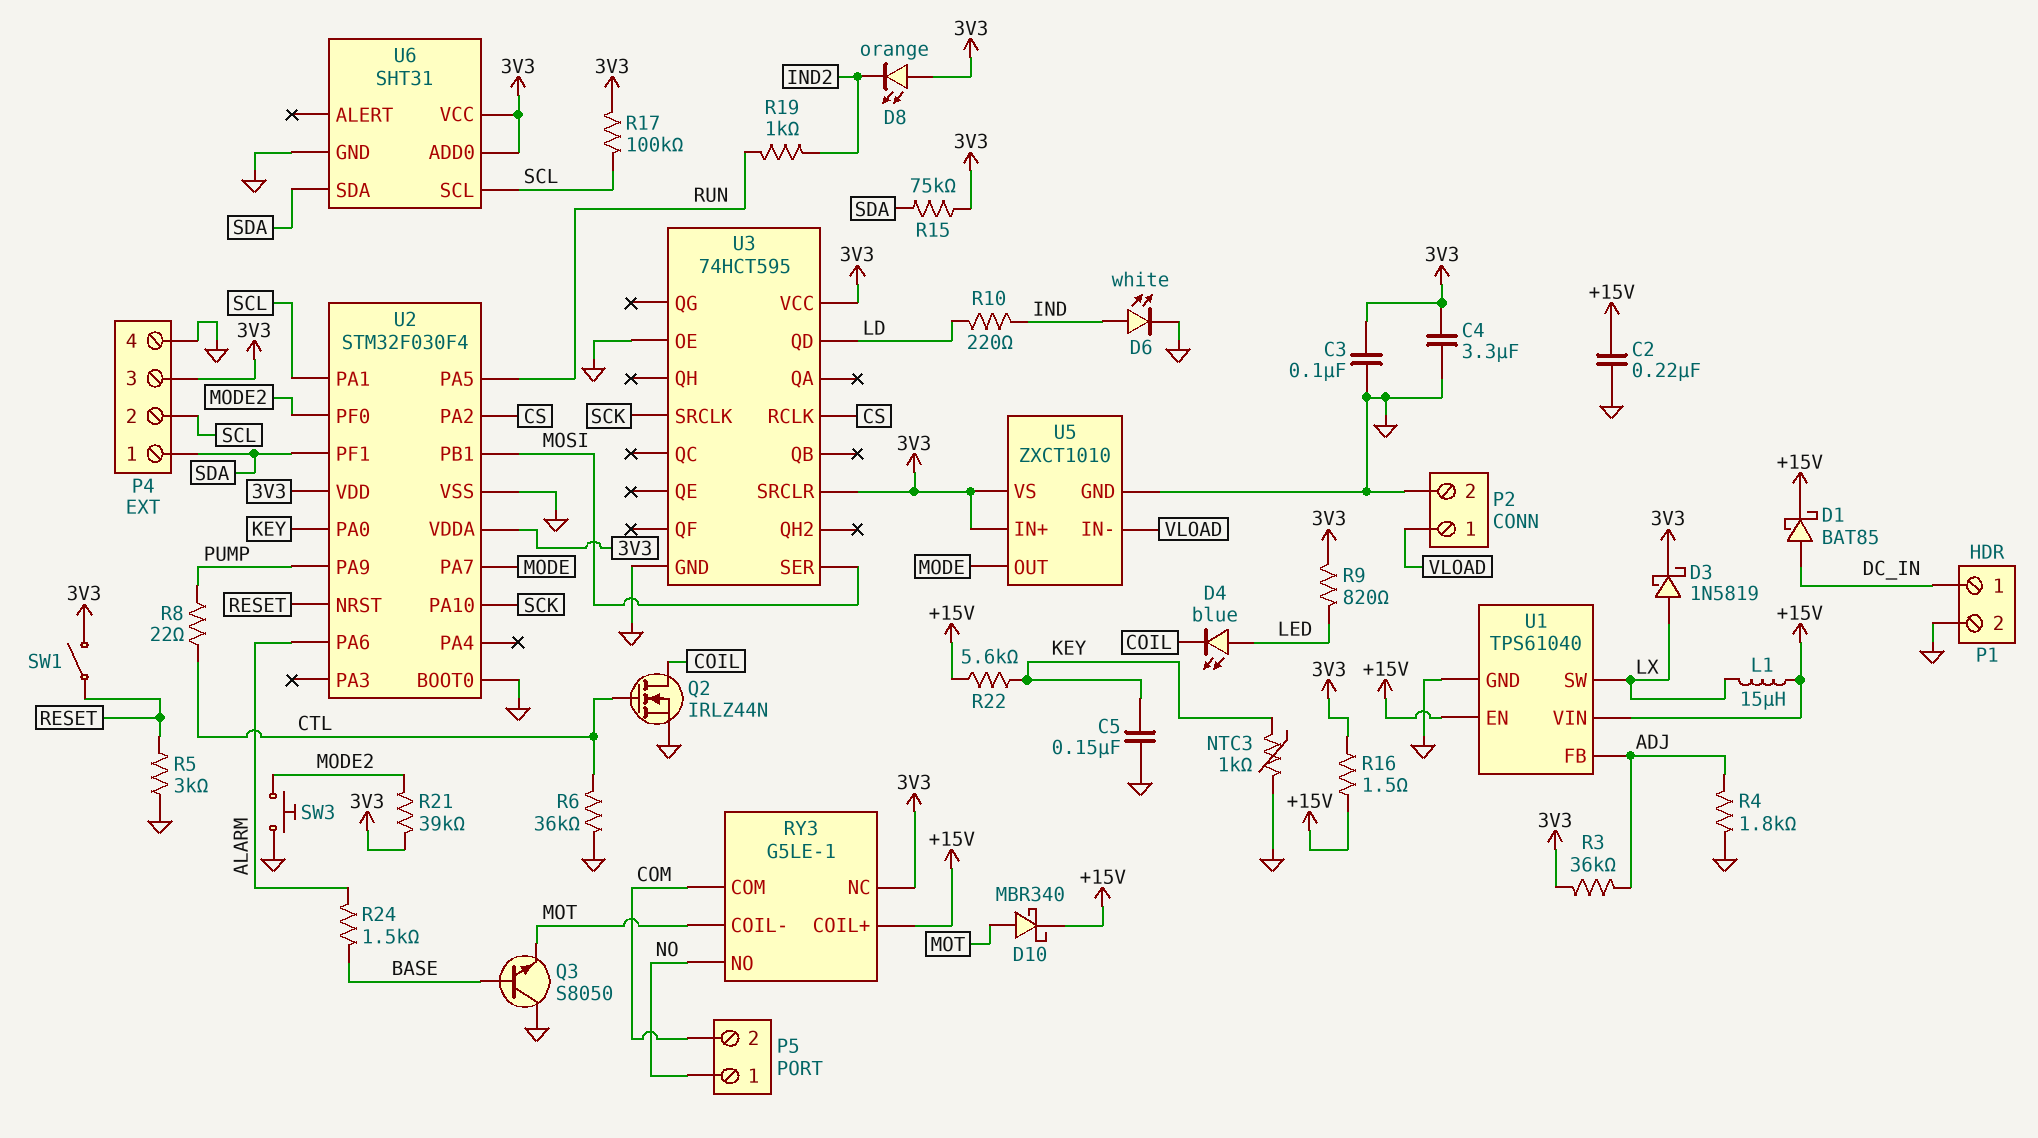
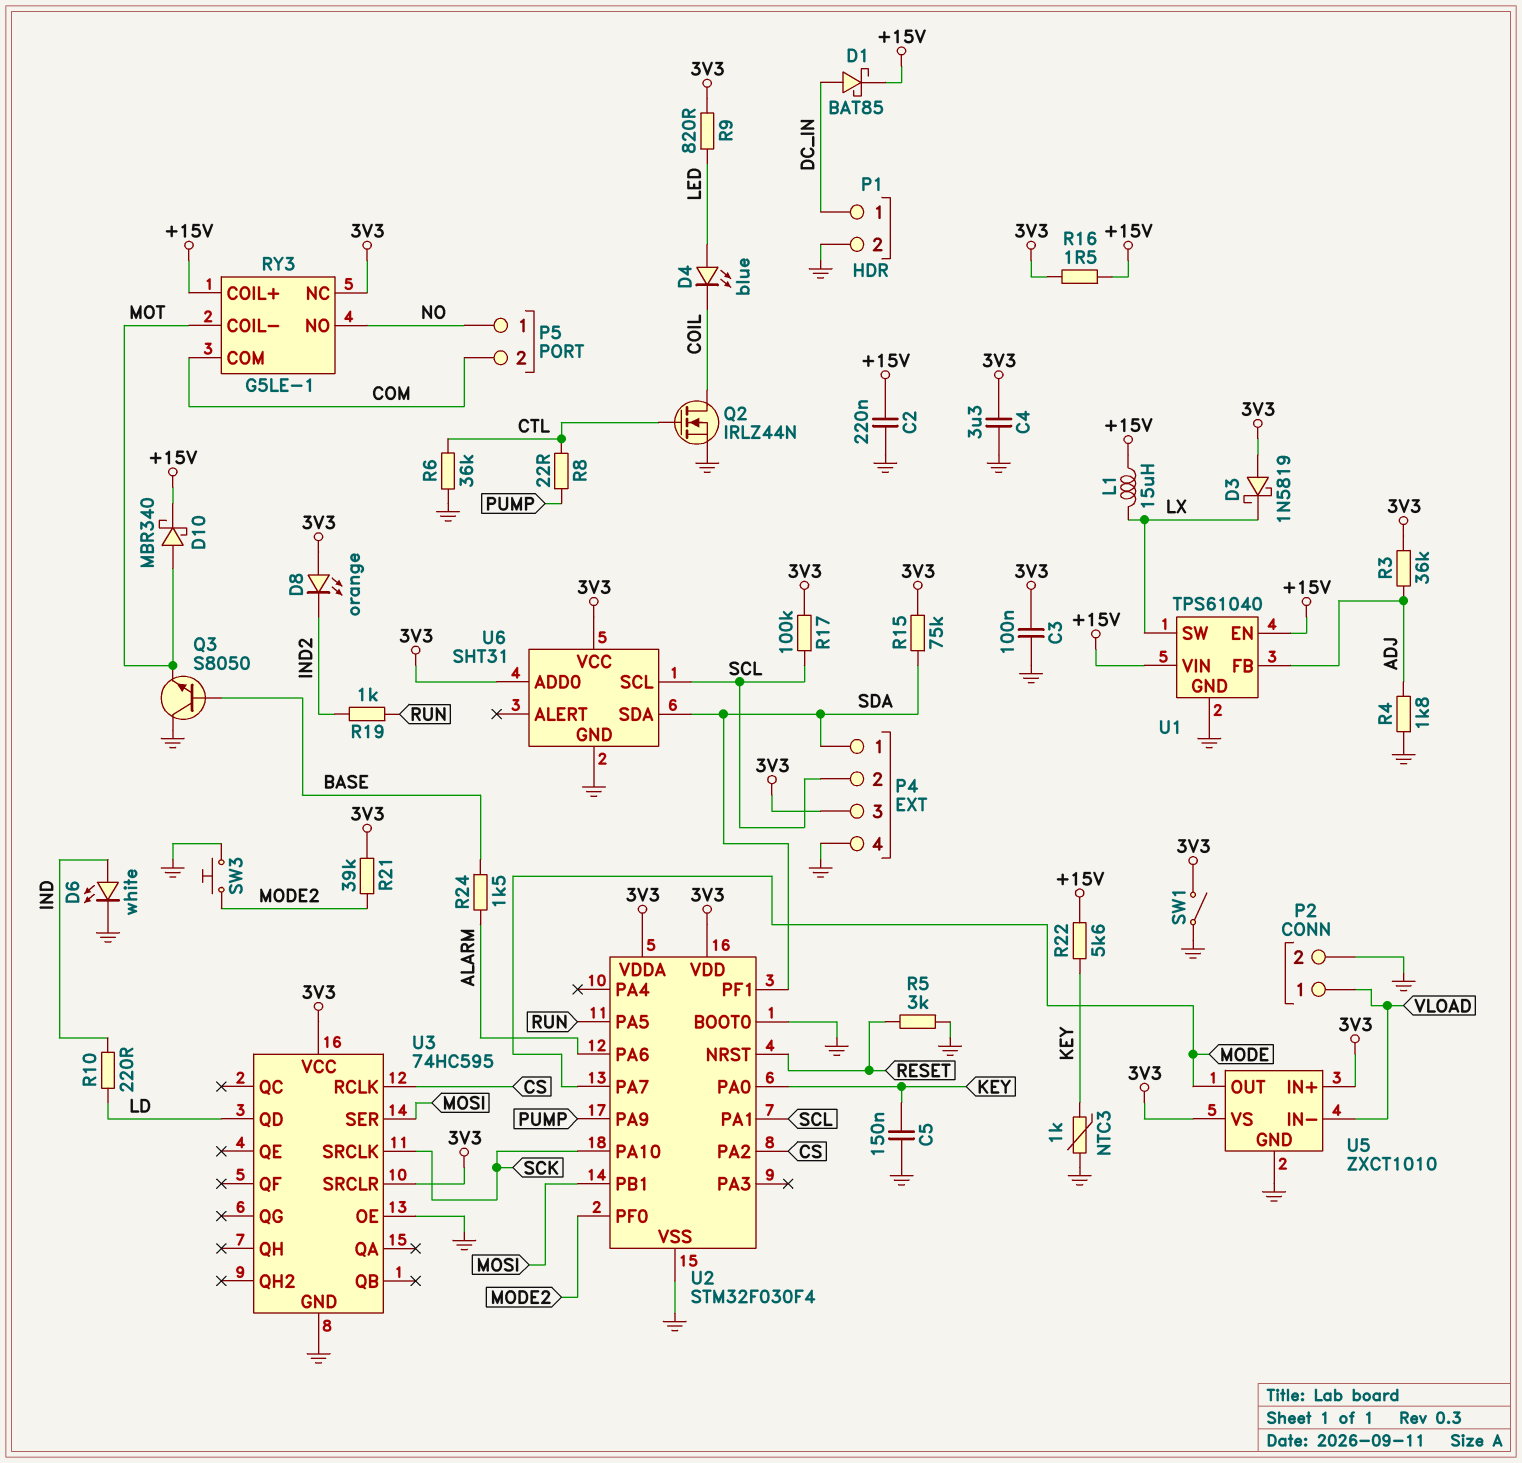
D3: schottky 1N5819 (A LX, K 3V3) -> schottky 1N5819 (A 3V3, K LX)
SW1: switch (3V3, RESET) -> switch (3V3, GND)
U3: 74HCT595 -> 74HC595

